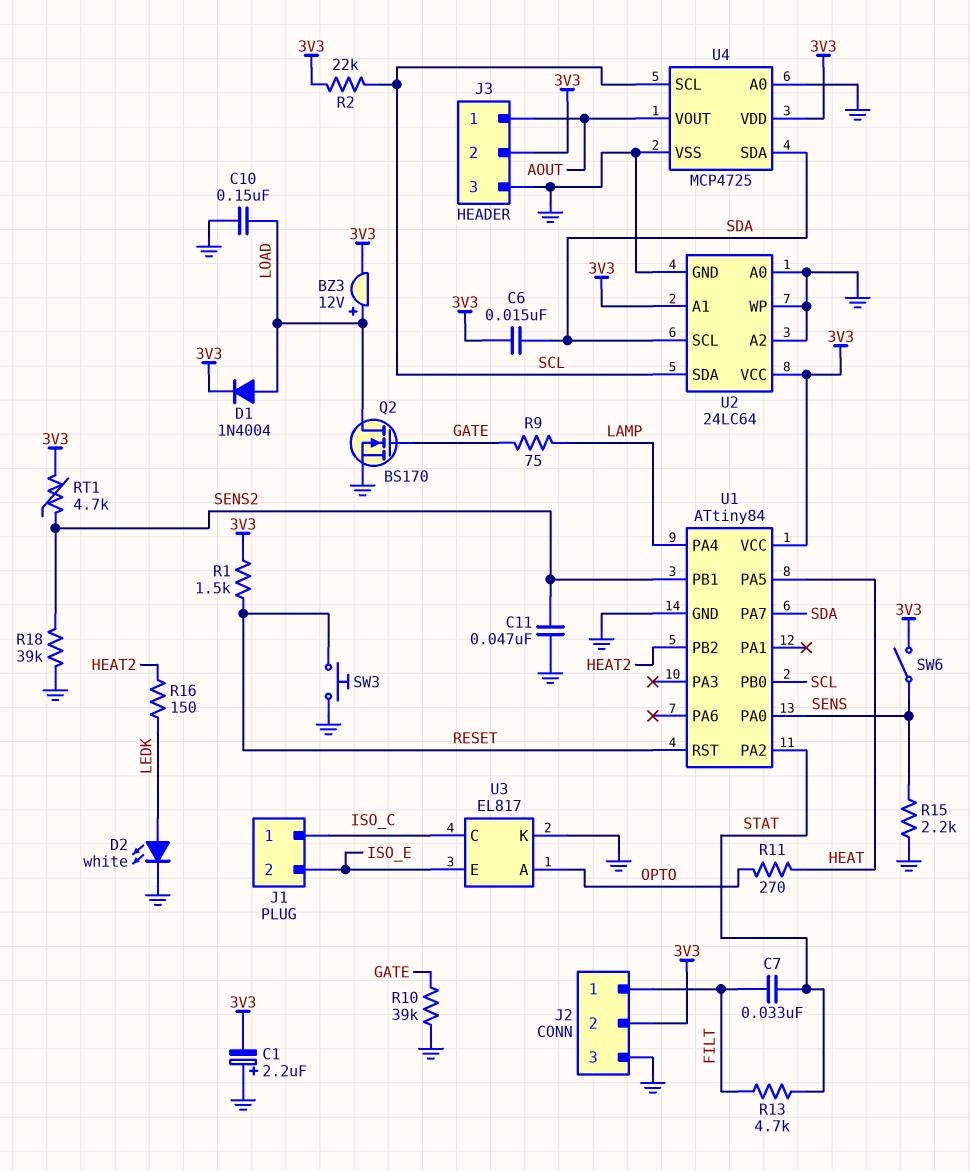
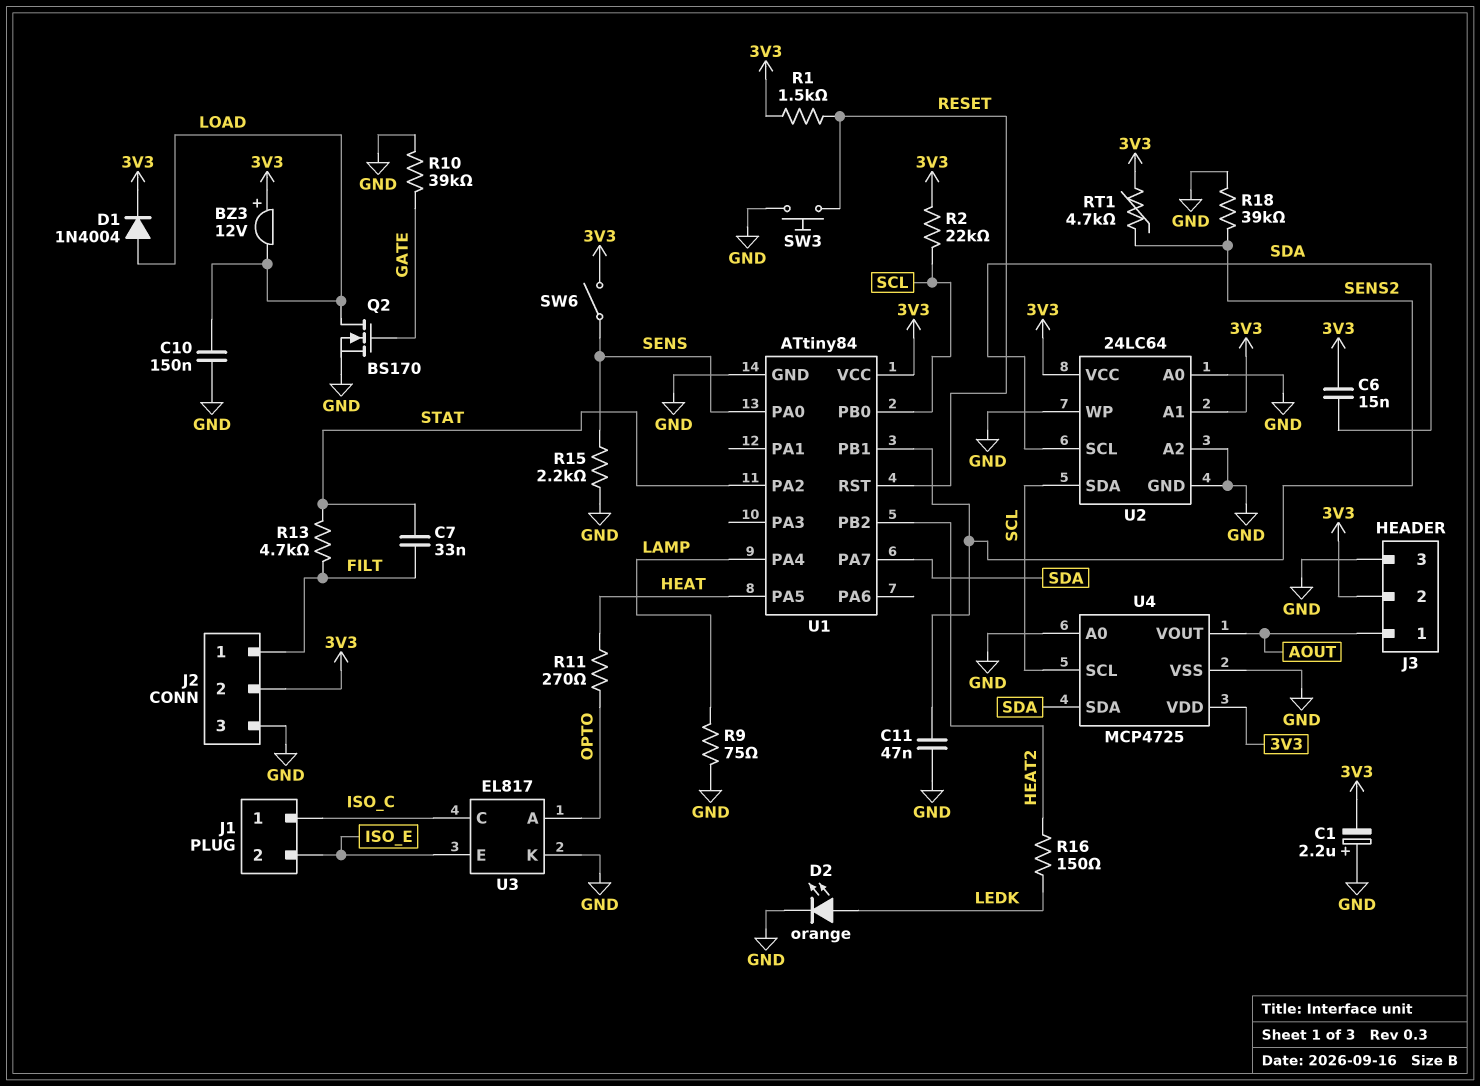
BZ3: buzzer 12V (plus LOAD, minus 3V3) -> buzzer 12V (plus 3V3, minus LOAD)
D2: LED white (A LEDK, K GND) -> LED orange (A LEDK, K GND)
R9: 75 (GATE, LAMP) -> 75 (GND, LAMP)

